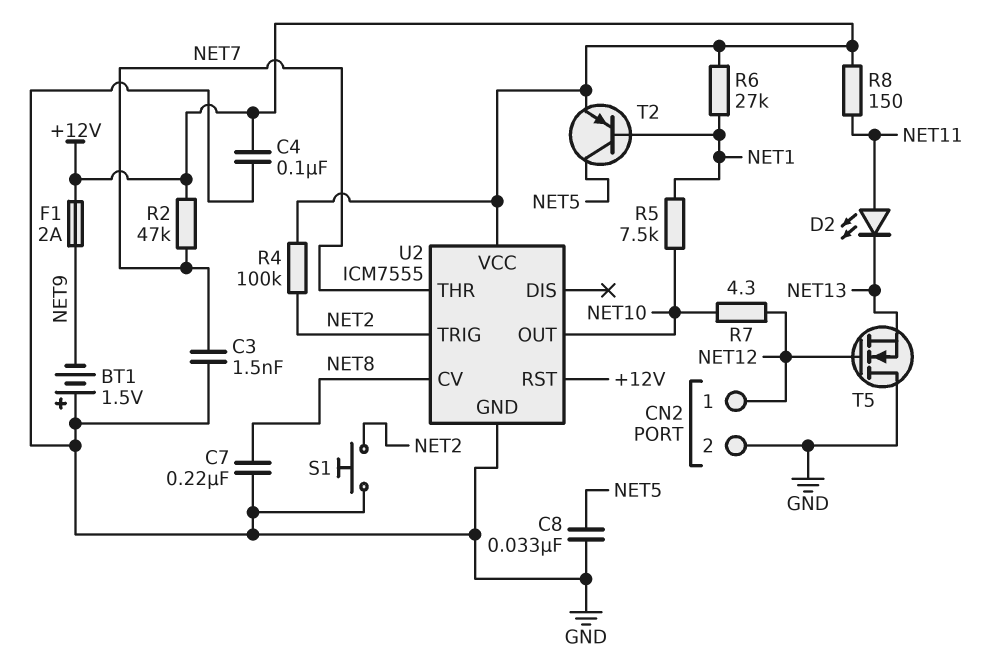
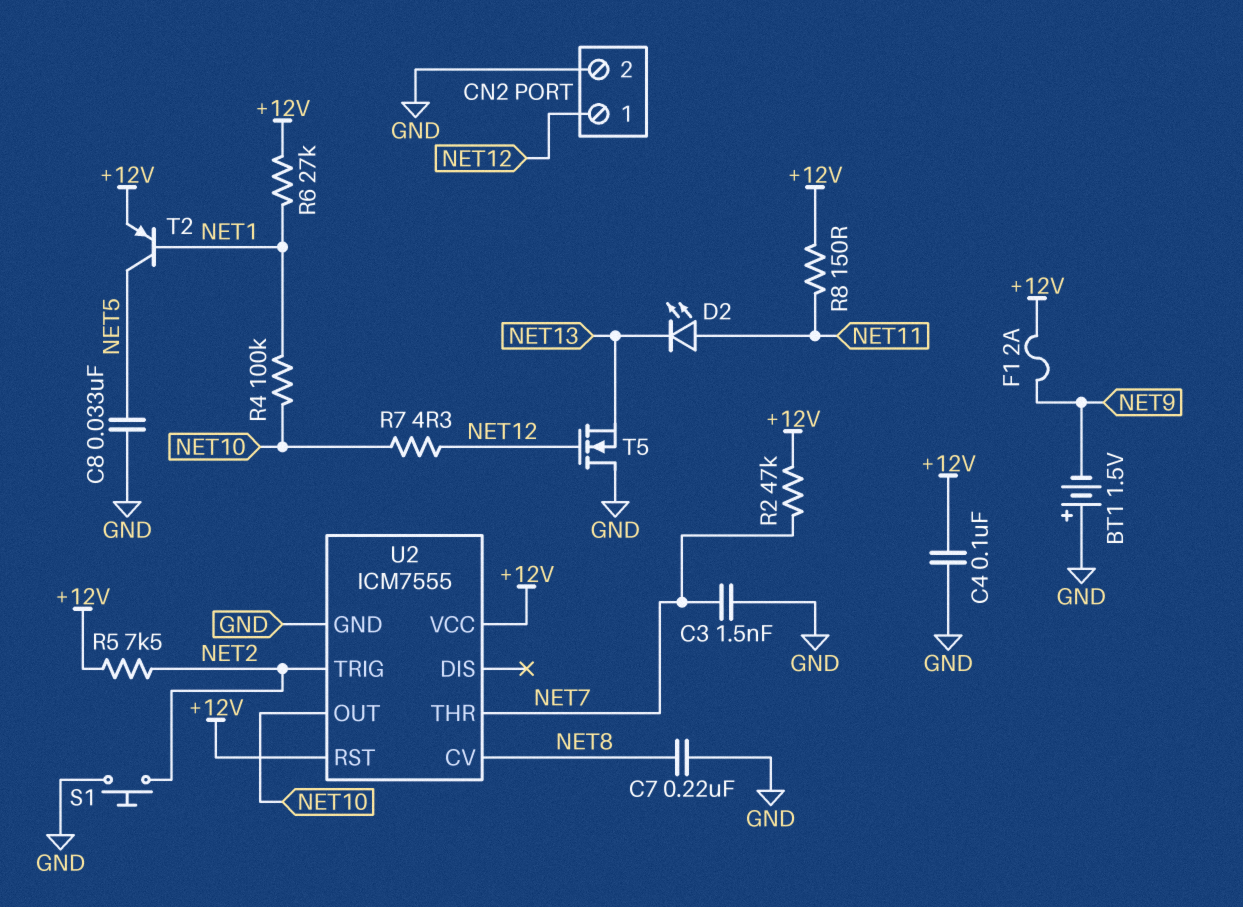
R4: 100k (+12V, NET2) -> 100k (NET1, NET10)
R5: 7.5k (NET1, NET10) -> 7.5k (+12V, NET2)

